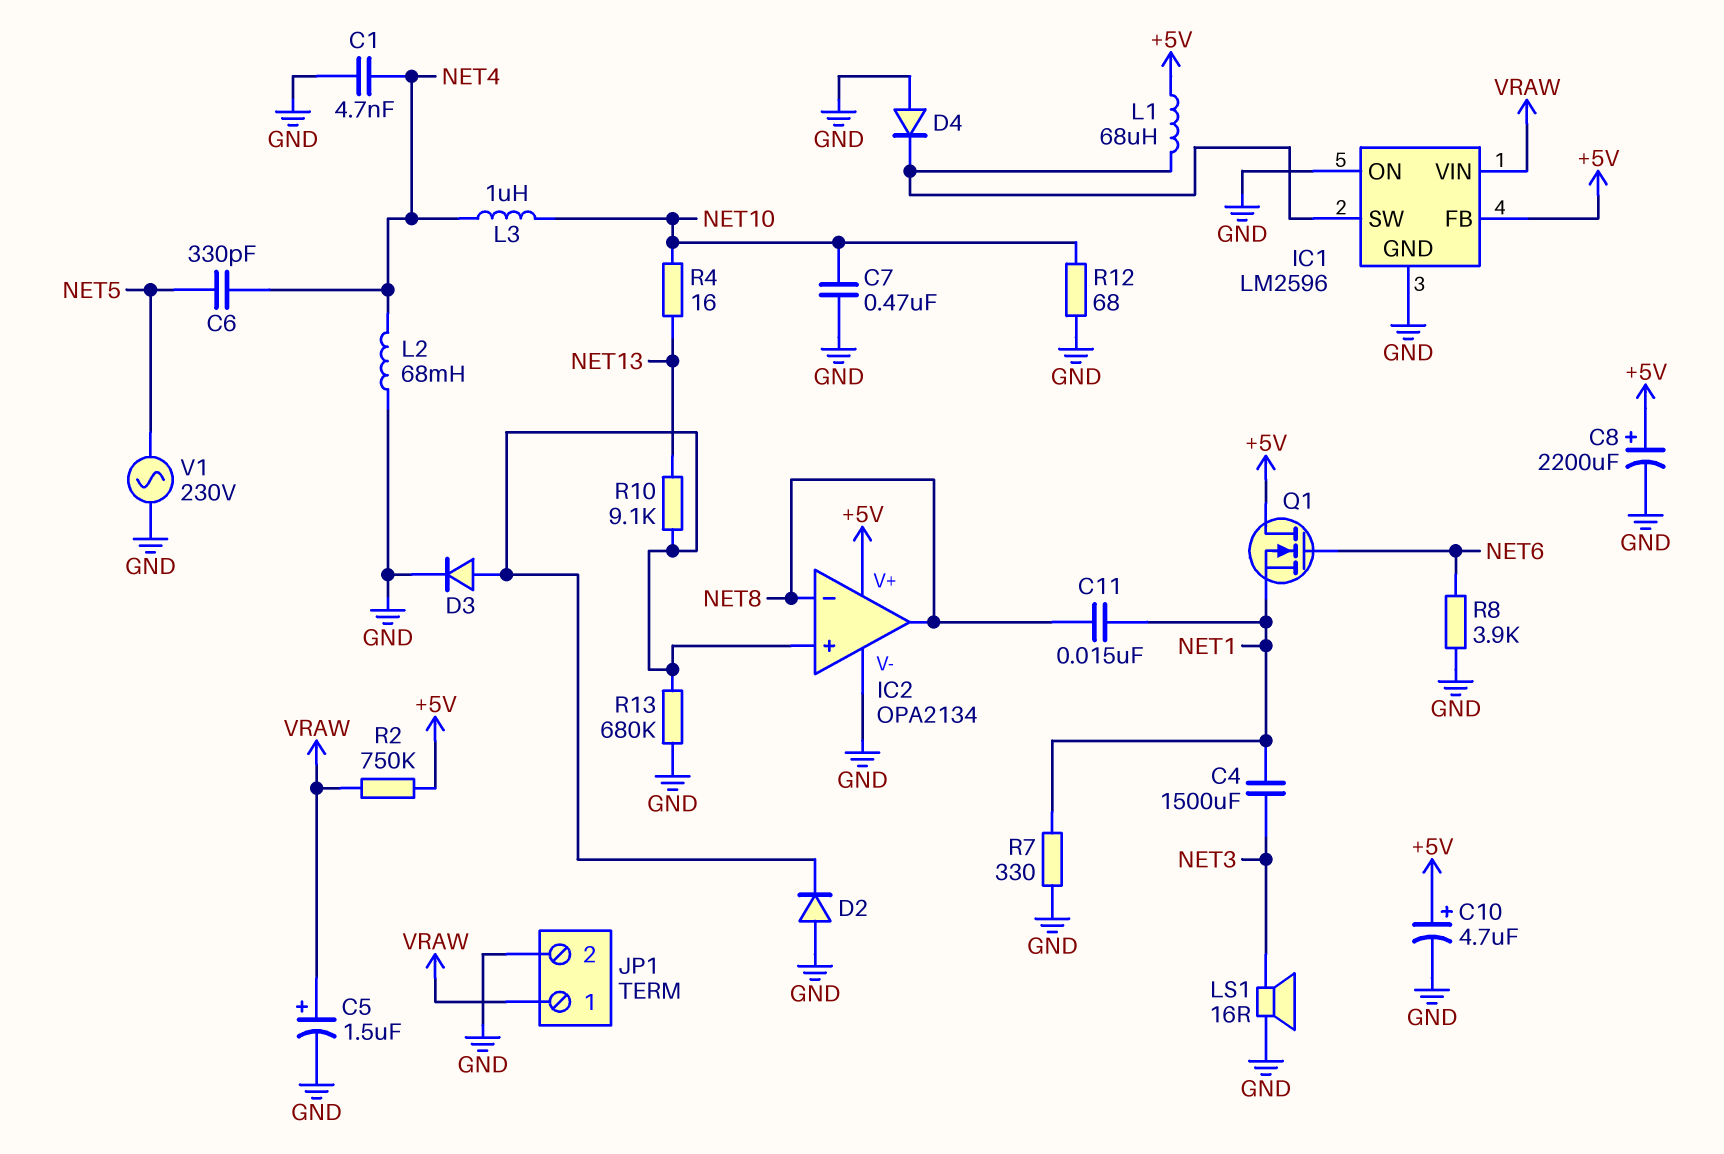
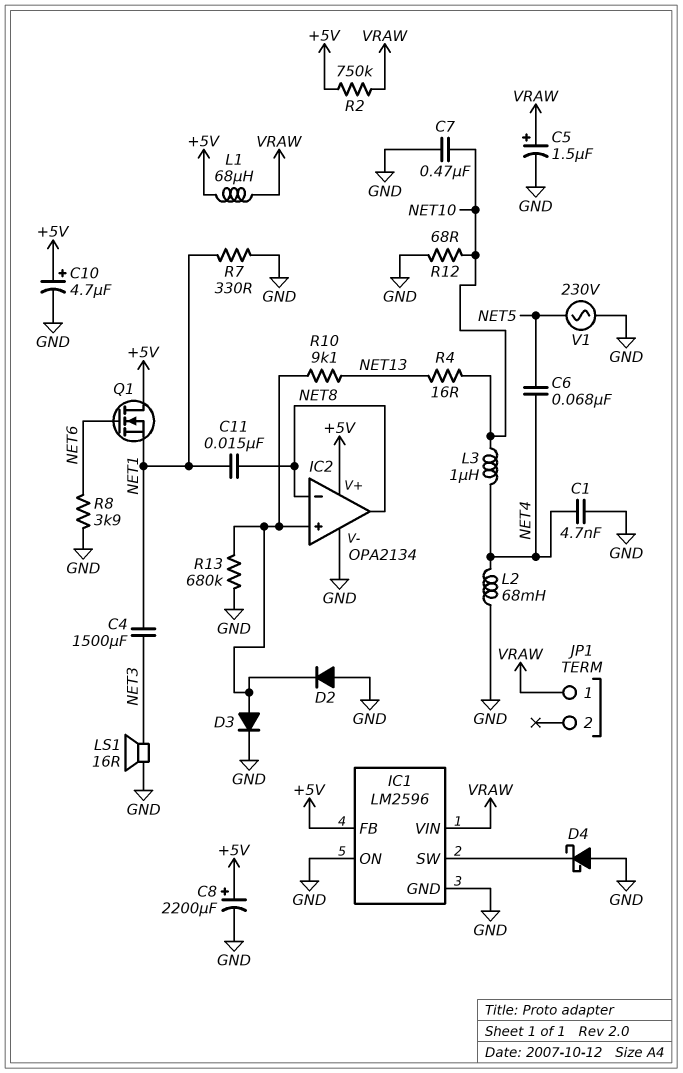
C6: 330pF (NET4, NET5) -> 68nF (NET4, NET5)
D4: diode (A GND, K IC1/SW) -> schottky (A GND, K IC1/SW)
JP1 pin 2: GND -> none
L1: 68uH (+5V, IC1/SW) -> 68uH (+5V, VRAW)

